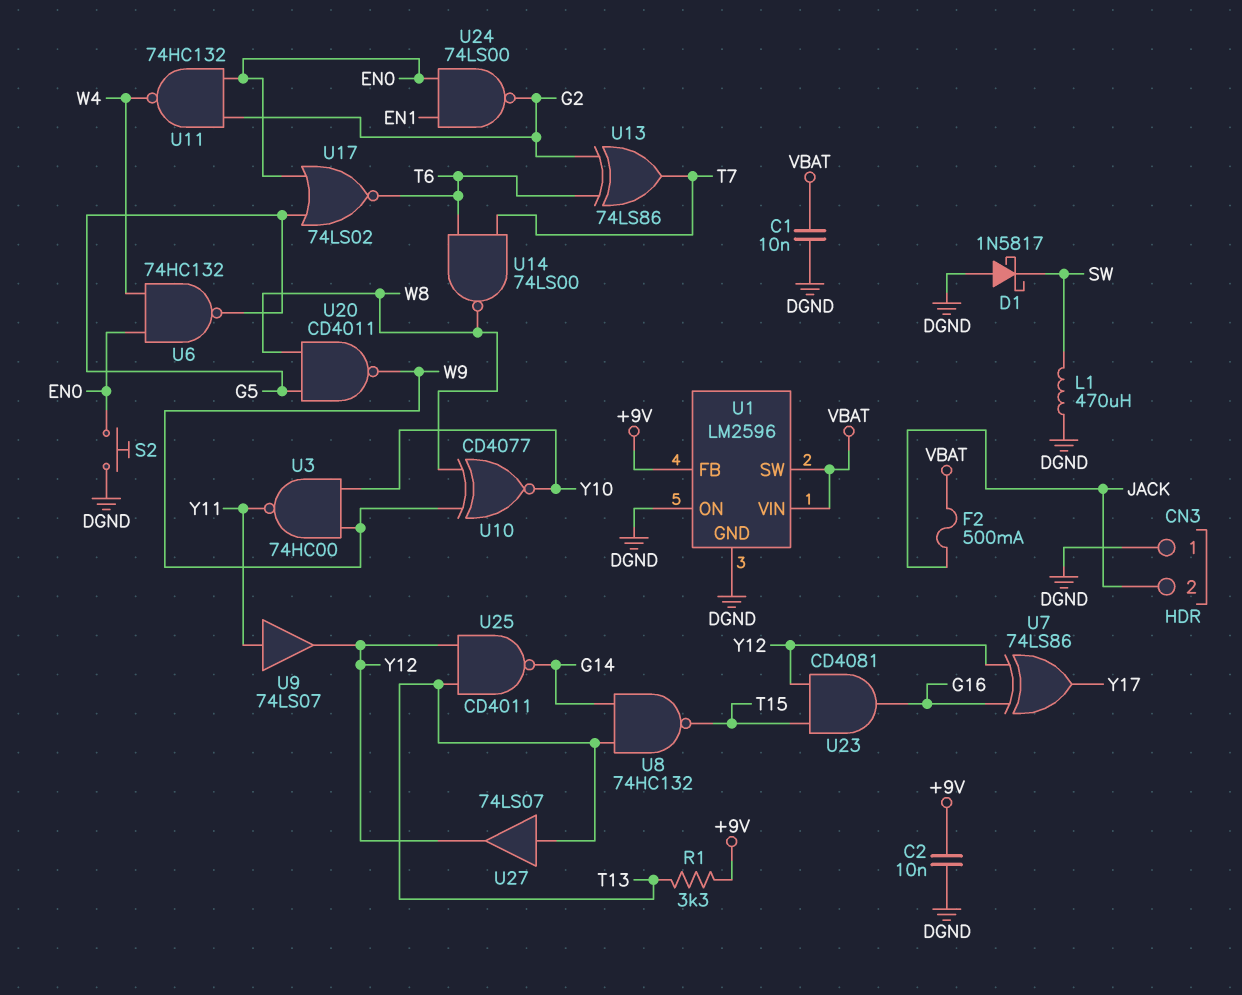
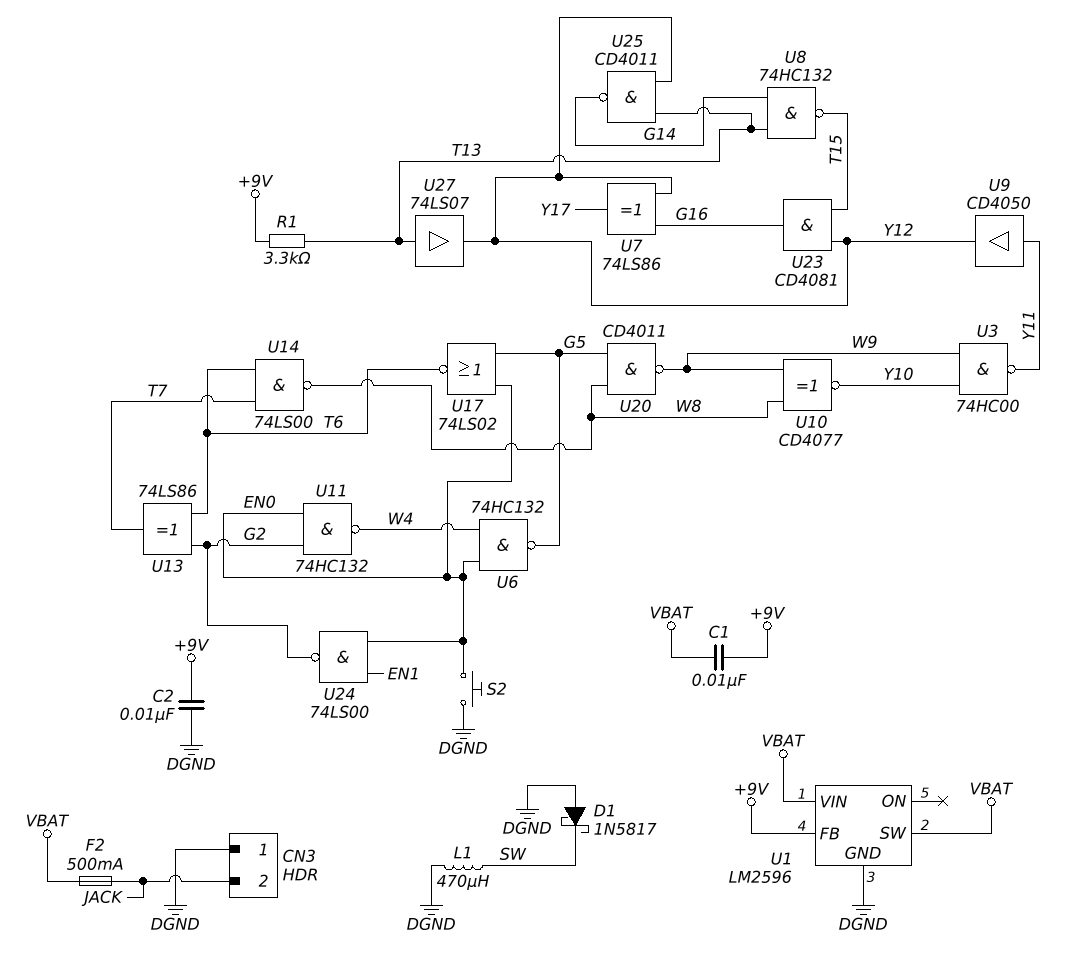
C1: 10nF (DGND, VBAT) -> 10nF (+9V, VBAT)
U1 pin ON: DGND -> none
U9: buffer 74LS07 (in Y11, out Y12) -> buffer CD4050 (in Y11, out Y12)

